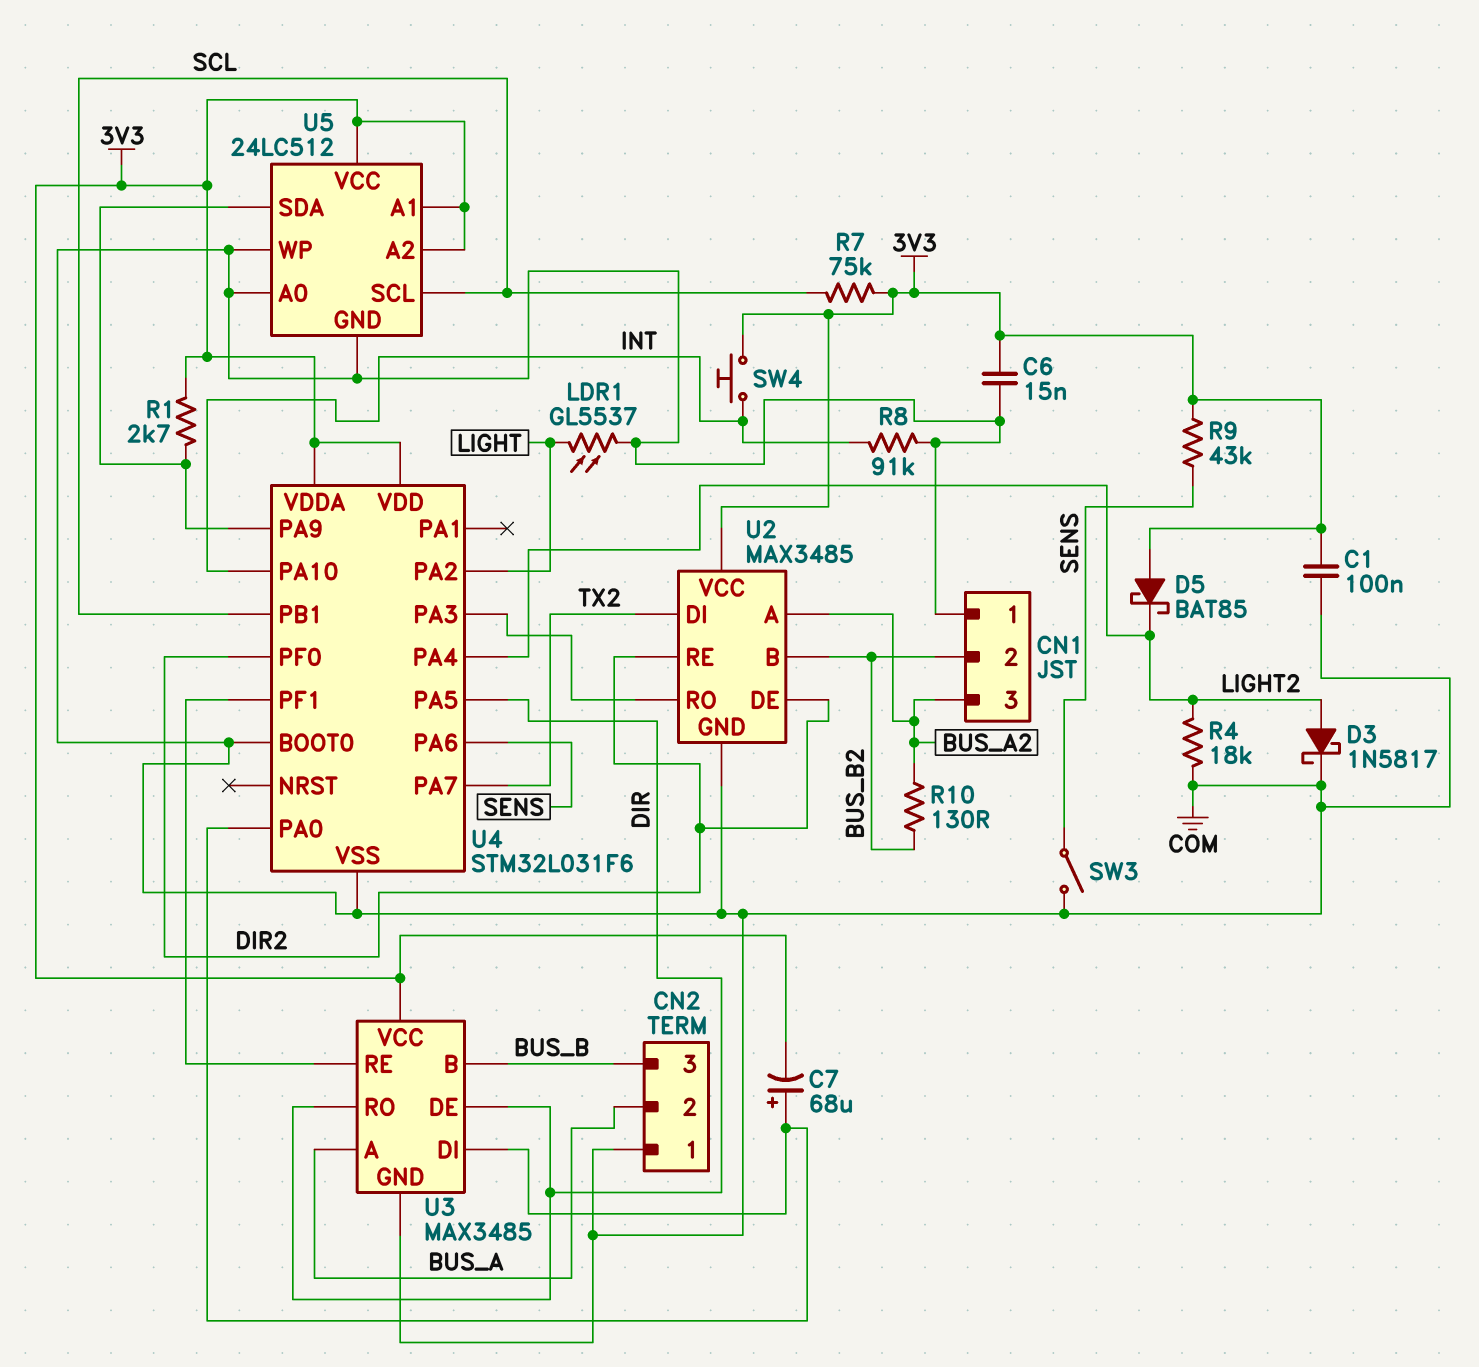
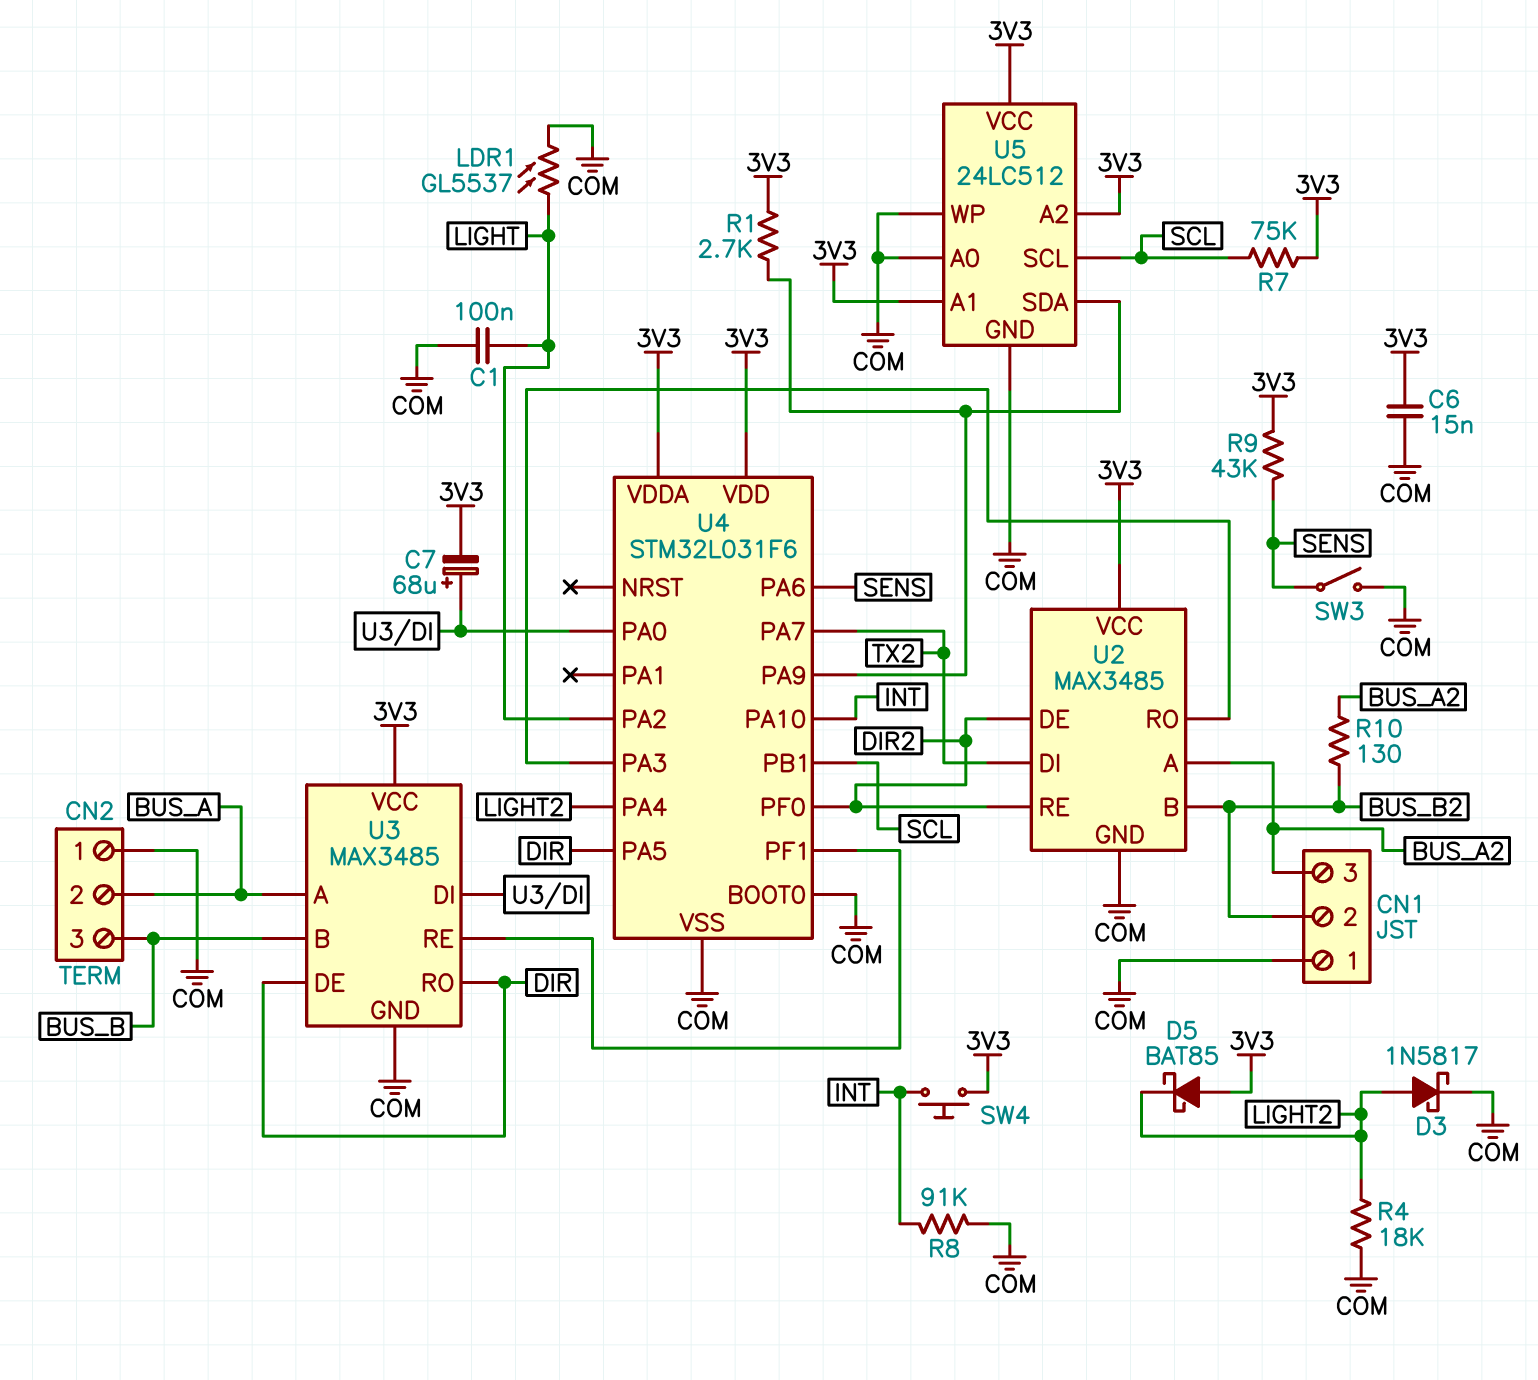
C1: 100nF (3V3, COM) -> 100nF (COM, LIGHT)

